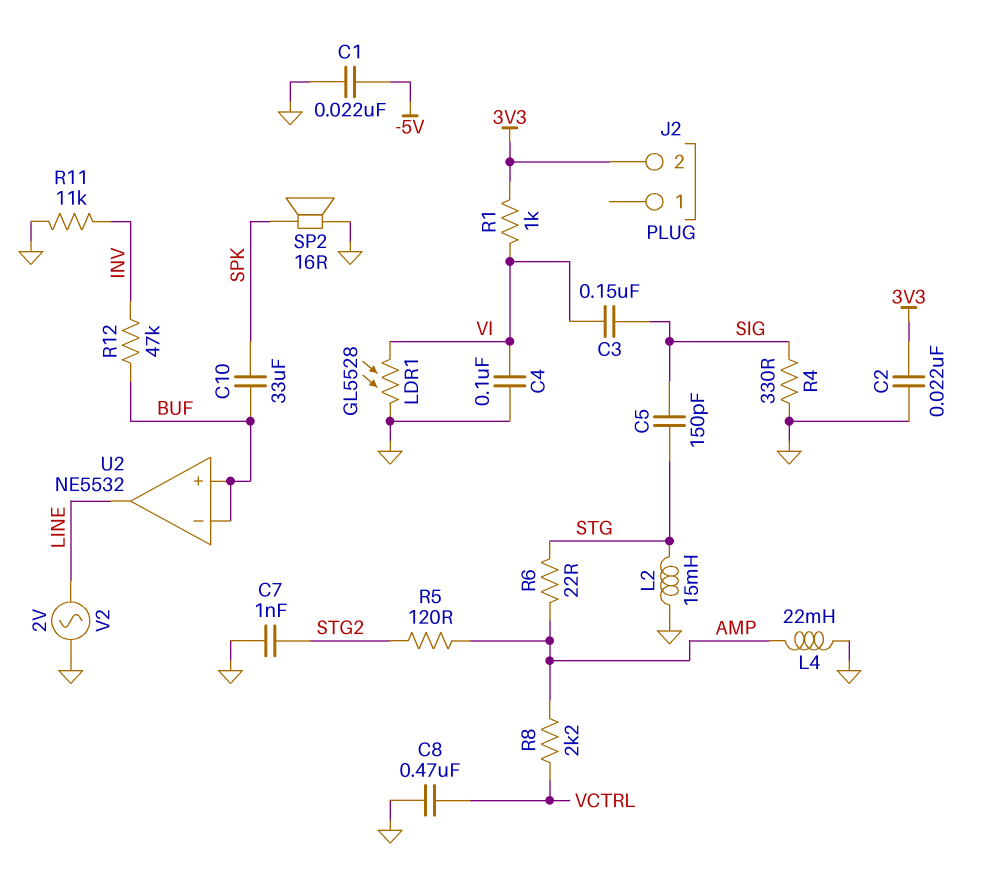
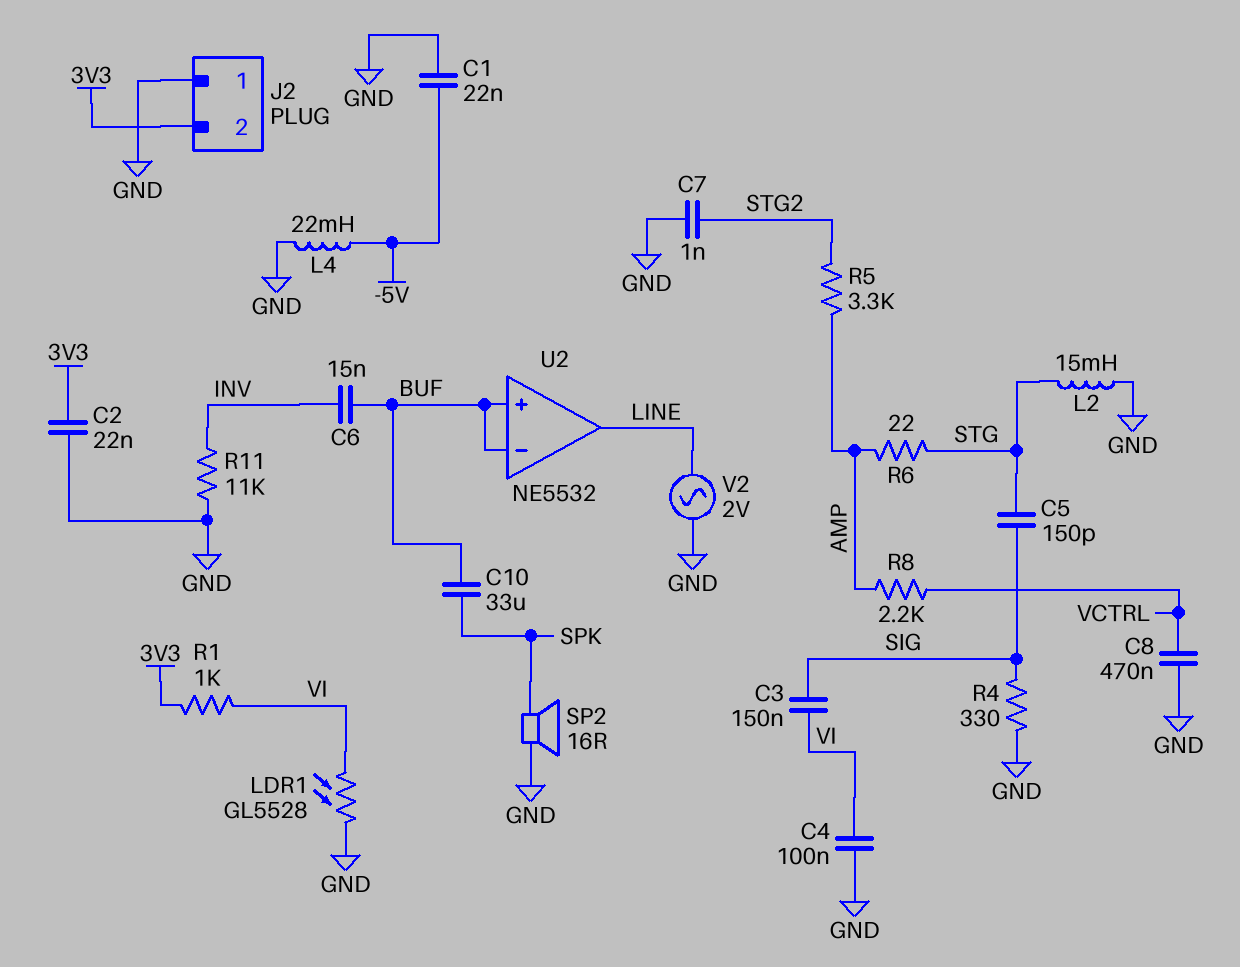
C6: none -> 15nF (BUF, INV)
J2 pin 1: none -> GND
L4: 22mH (AMP, GND) -> 22mH (-5V, GND)
R5: 120 (AMP, STG2) -> 3.3k (AMP, STG2)
R12: 47k (BUF, INV) -> none

